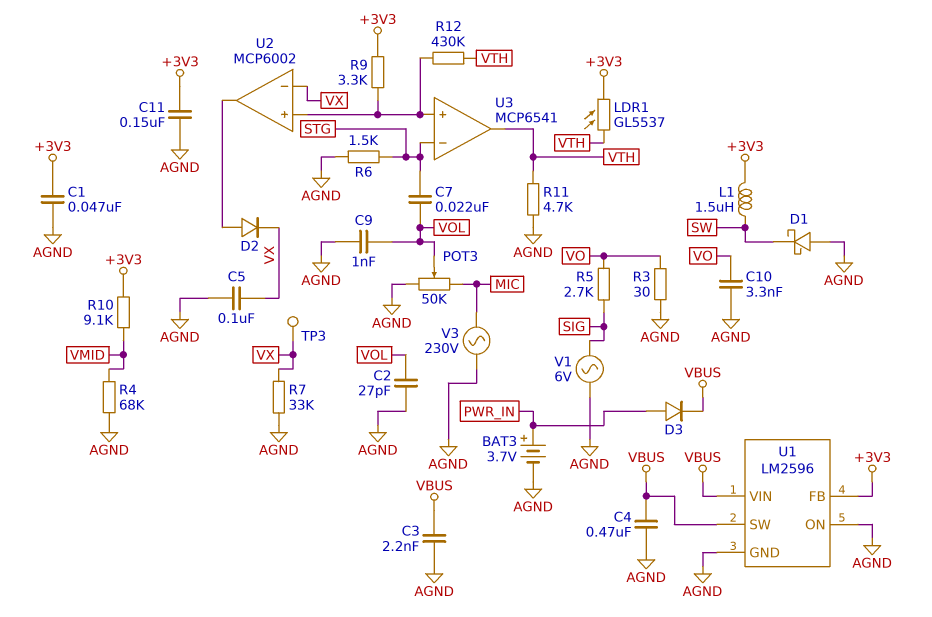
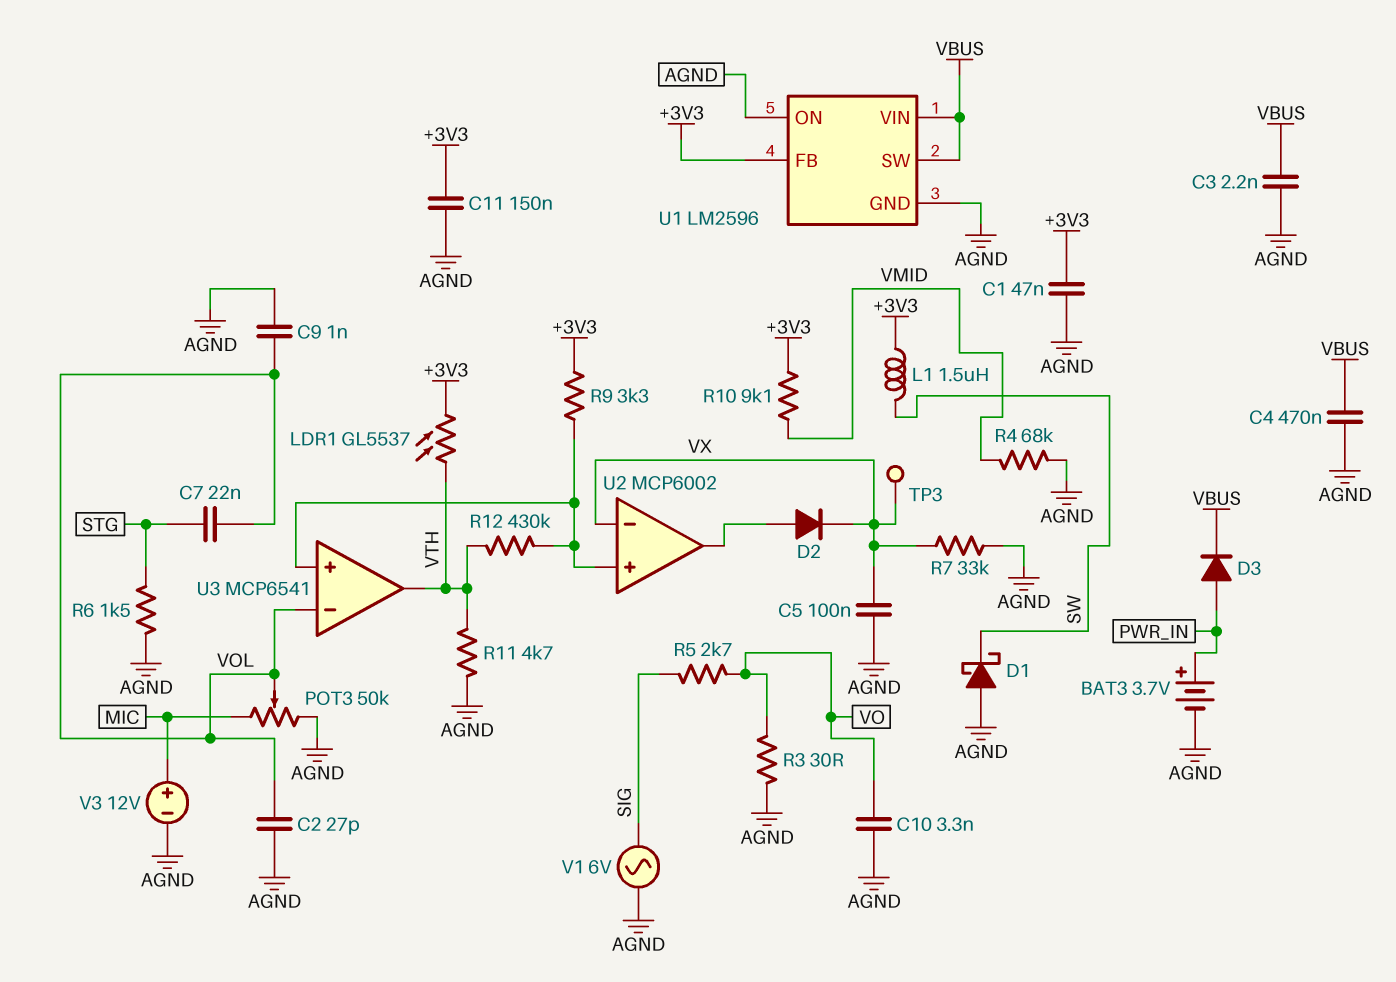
U3 pin in-: STG -> VOL
V3: AC 230V (AGND, MIC) -> 12V (plus MIC, minus AGND)

